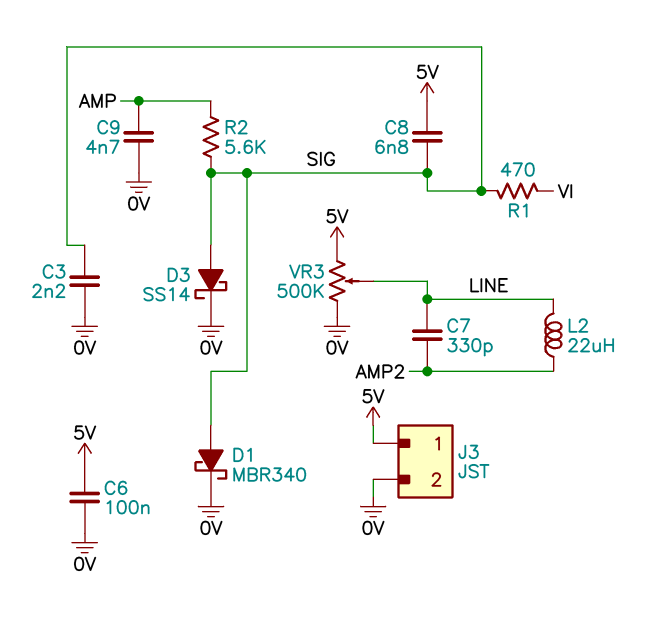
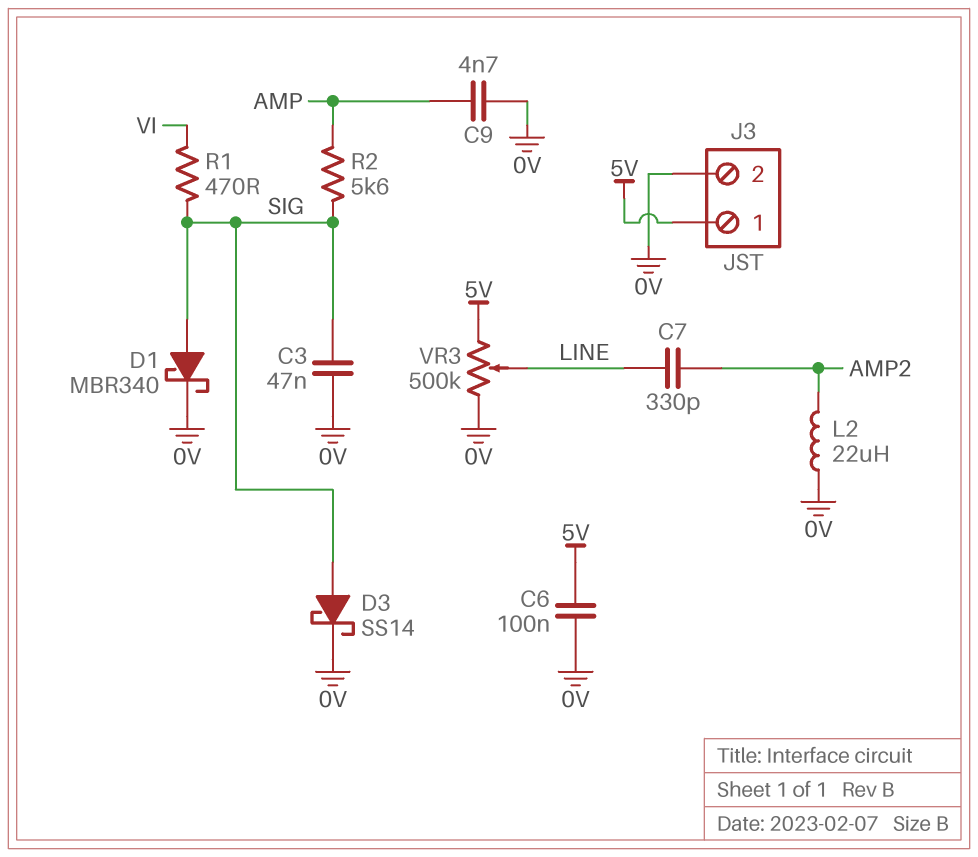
C3: 2.2nF (0V, SIG) -> 47nF (0V, SIG)
C8: 6.8nF (5V, SIG) -> none
L2: 22uH (AMP2, LINE) -> 22uH (0V, AMP2)

